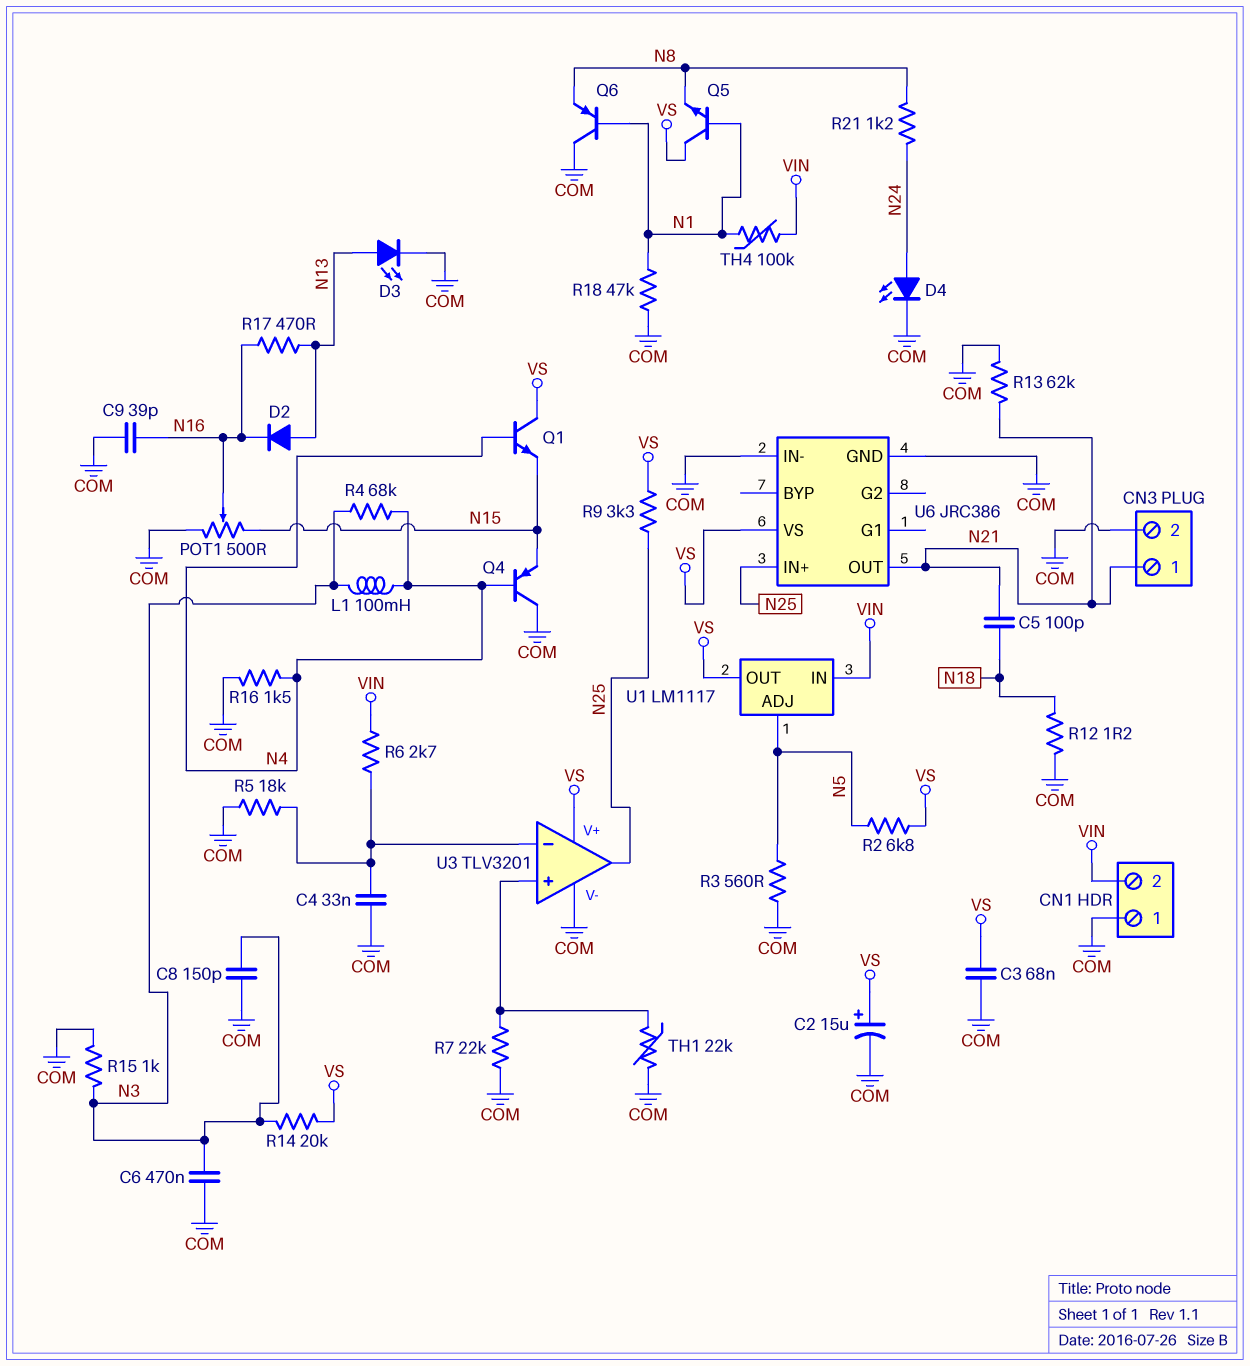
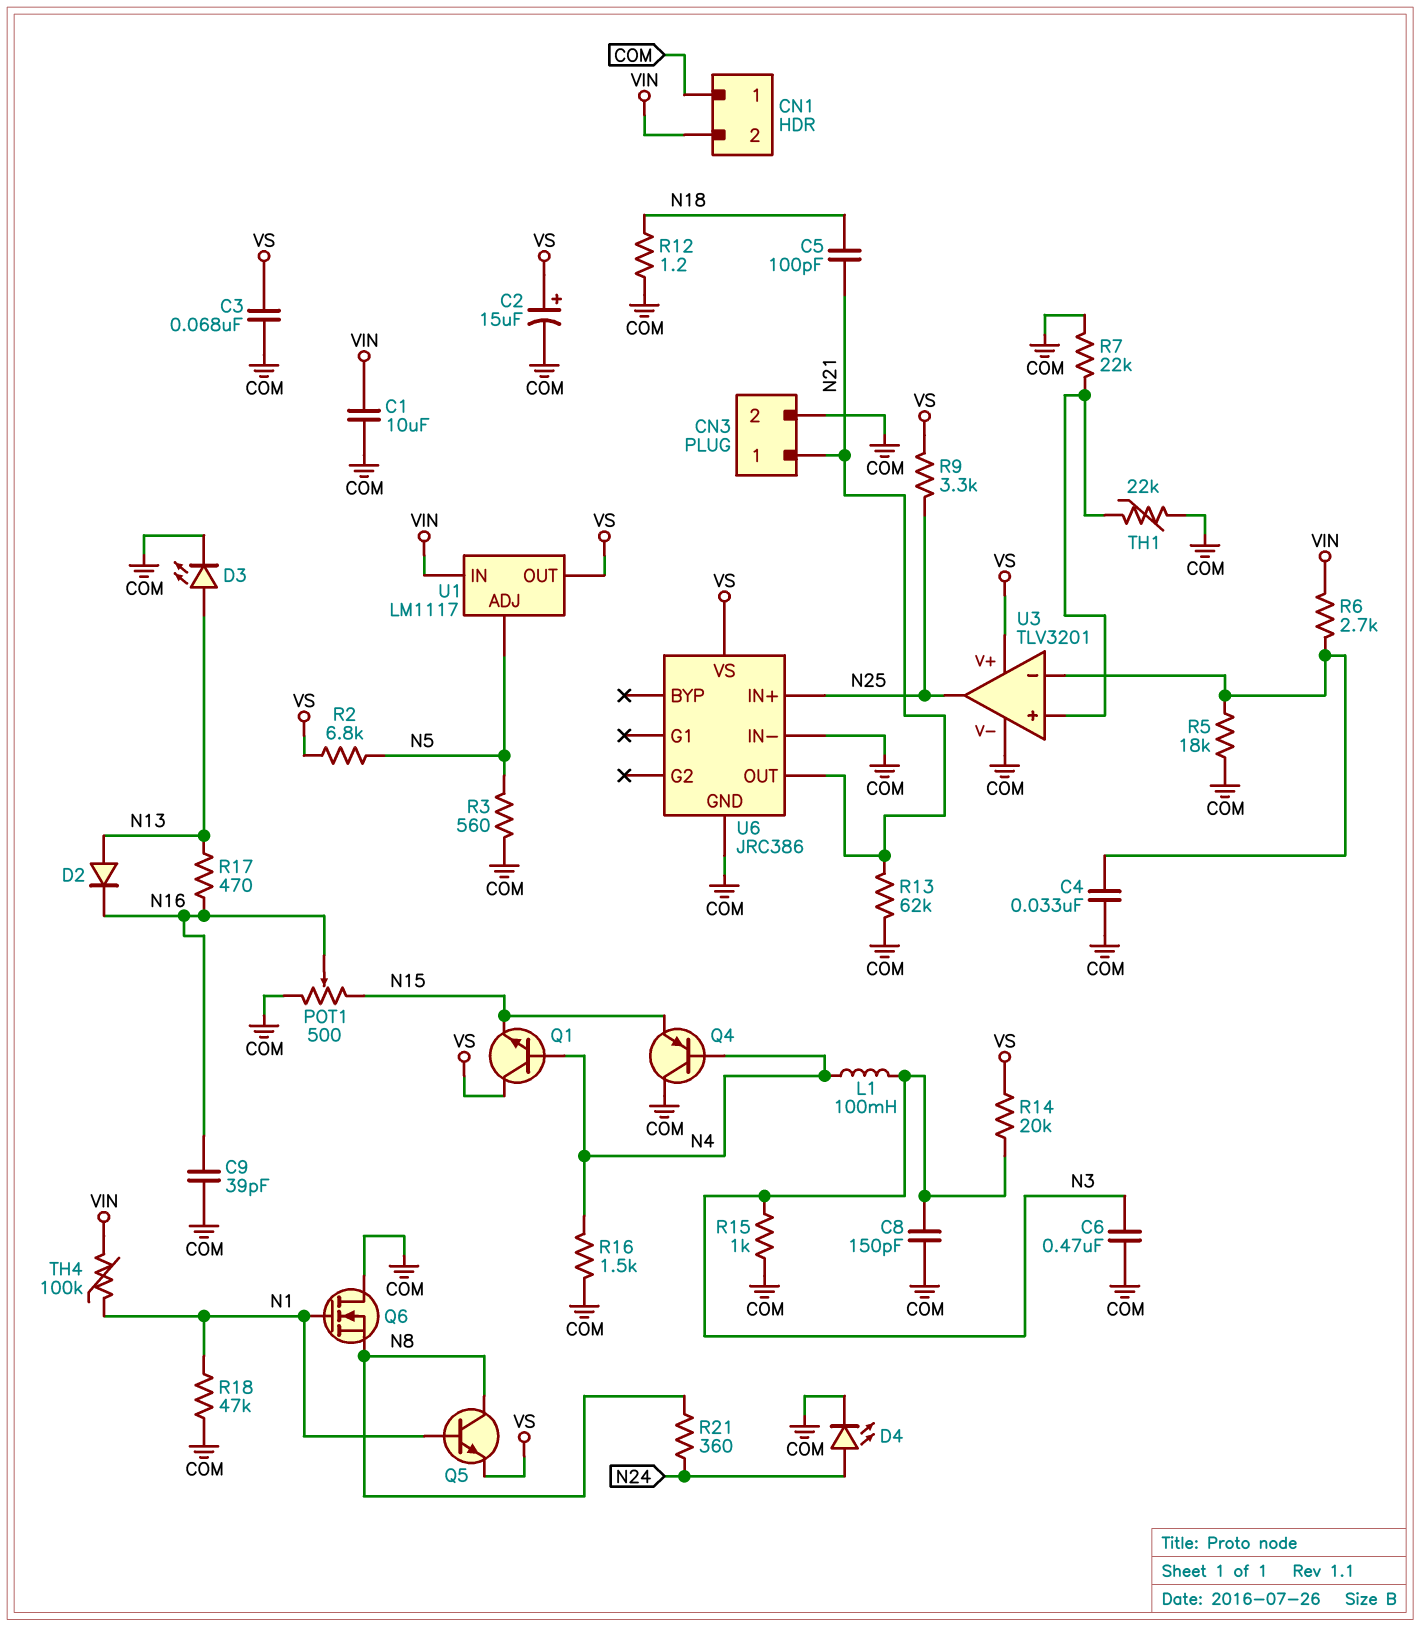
C1: none -> 10uF (COM, VIN)
Q5: NPN (B N1, C VS, E N8) -> NPN (B N1, C N8, E VS)
Q6: PNP (B N1, C COM, E N8) -> NMOS (G N1, D COM, S N8)
R4: 68k (N3, N4) -> none
R21: 1.2k (N8, N24) -> 360 (N8, N24)

